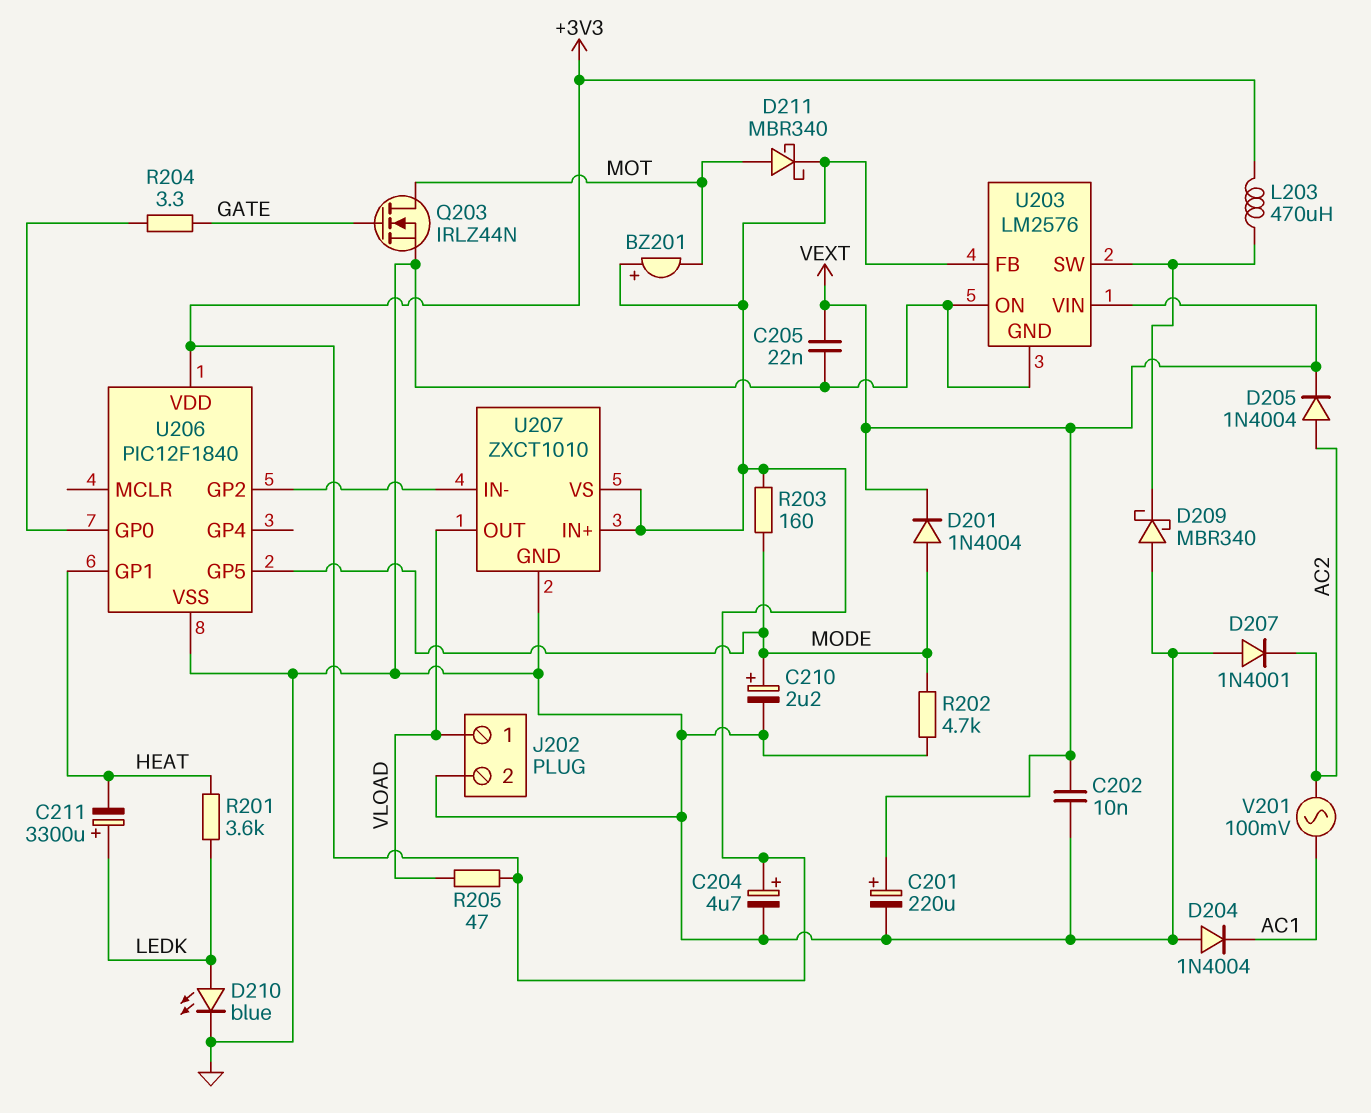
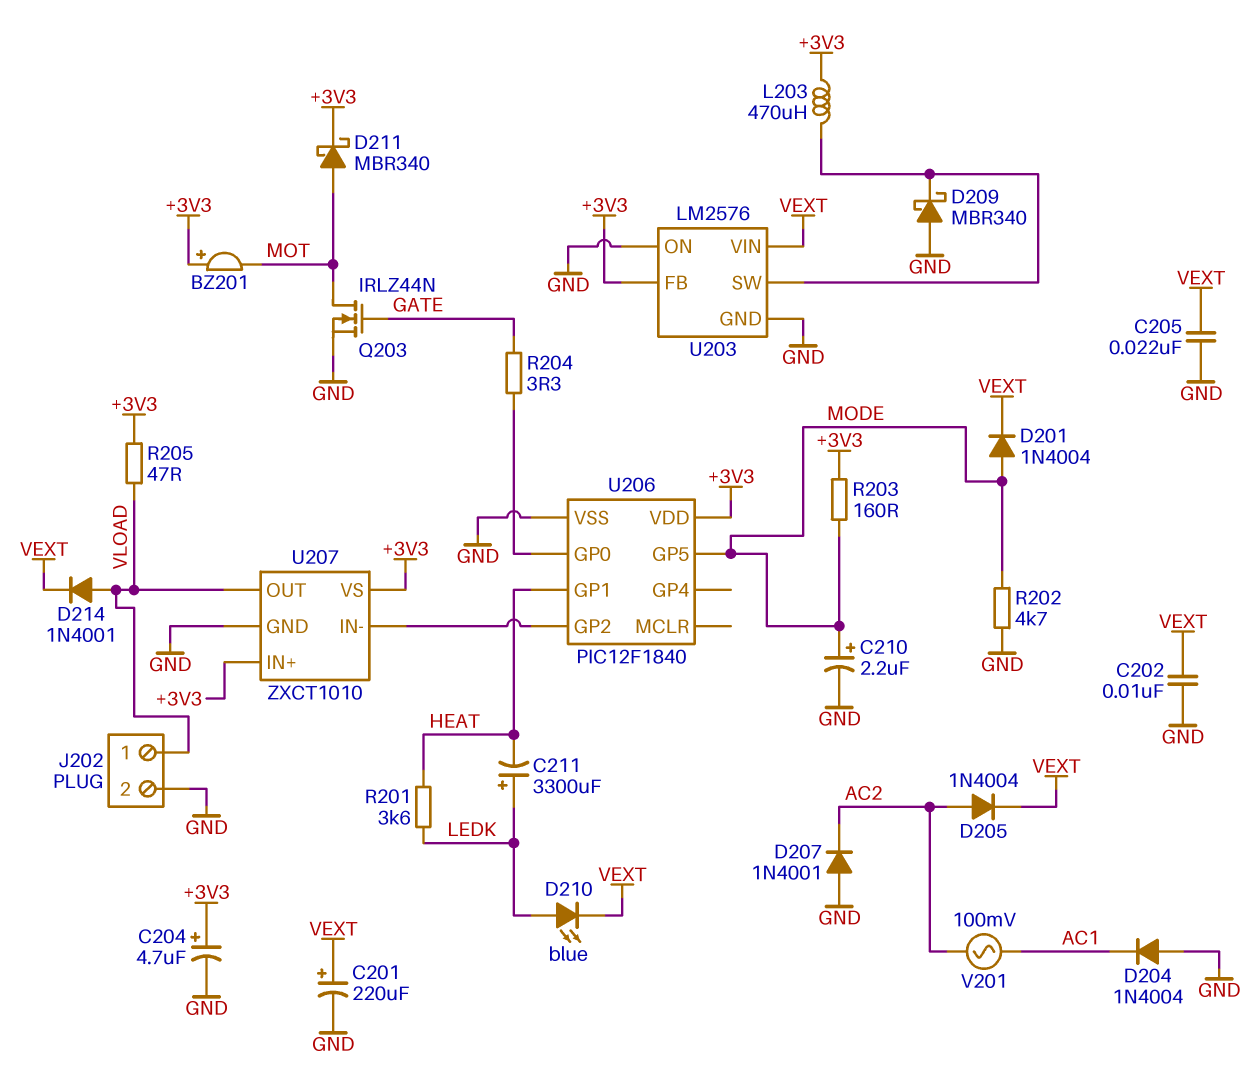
D210: LED blue (A LEDK, K GND) -> LED blue (A LEDK, K VEXT)
D214: none -> diode 1N4001 (A VLOAD, K VEXT)

